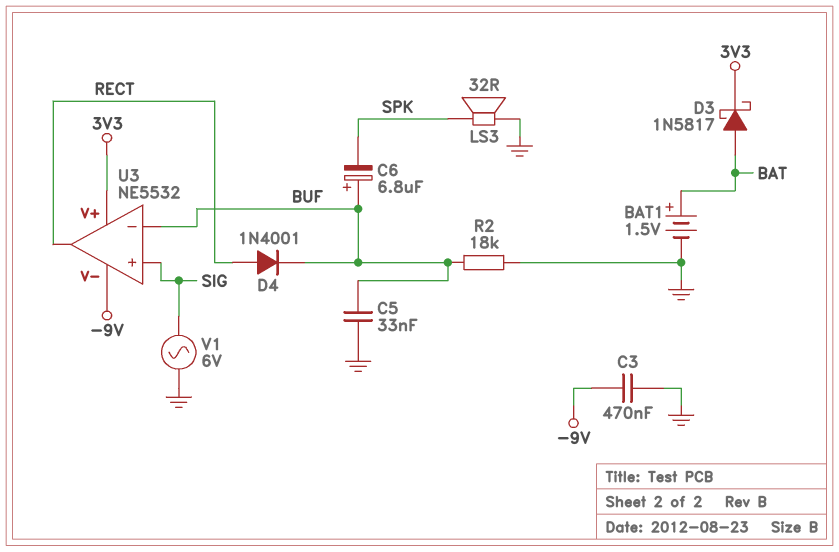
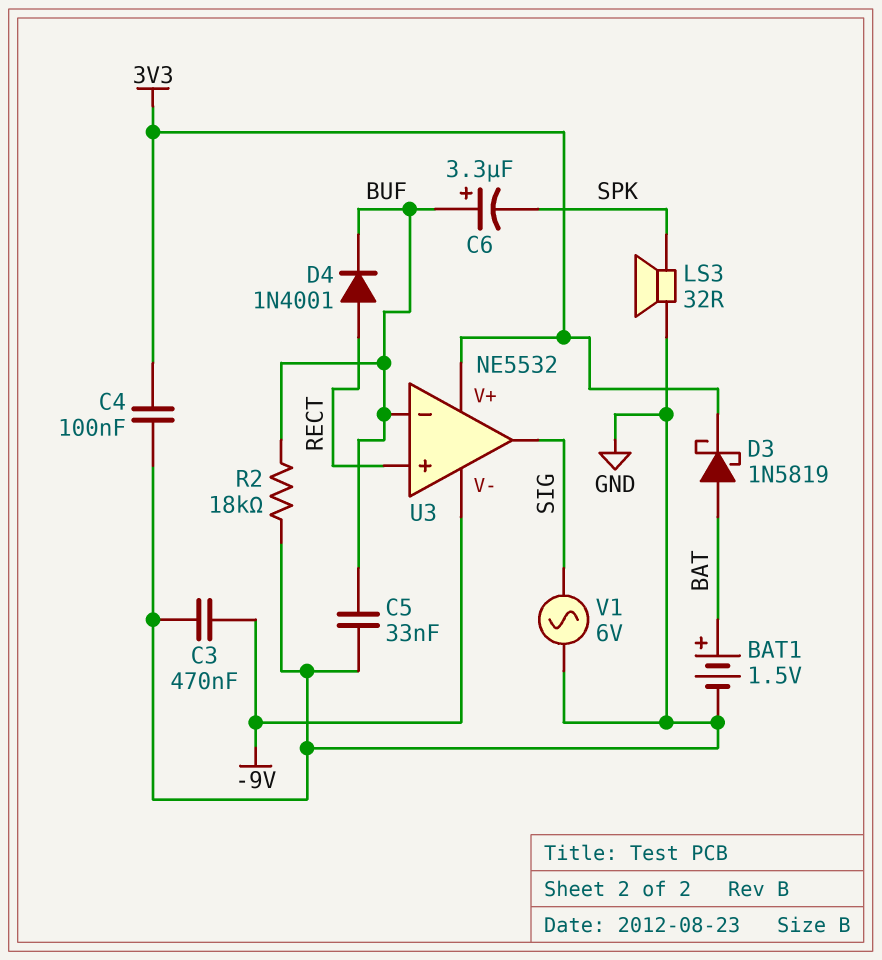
C4: none -> 100nF (3V3, GND)
C6: 6.8uF (plus BUF, minus SPK) -> 3.3uF (plus BUF, minus SPK)
D3: schottky 1N5817 (A BAT, K 3V3) -> schottky 1N5819 (A BAT, K 3V3)
U3 pin in+: SIG -> RECT
U3 pin out: RECT -> SIG

